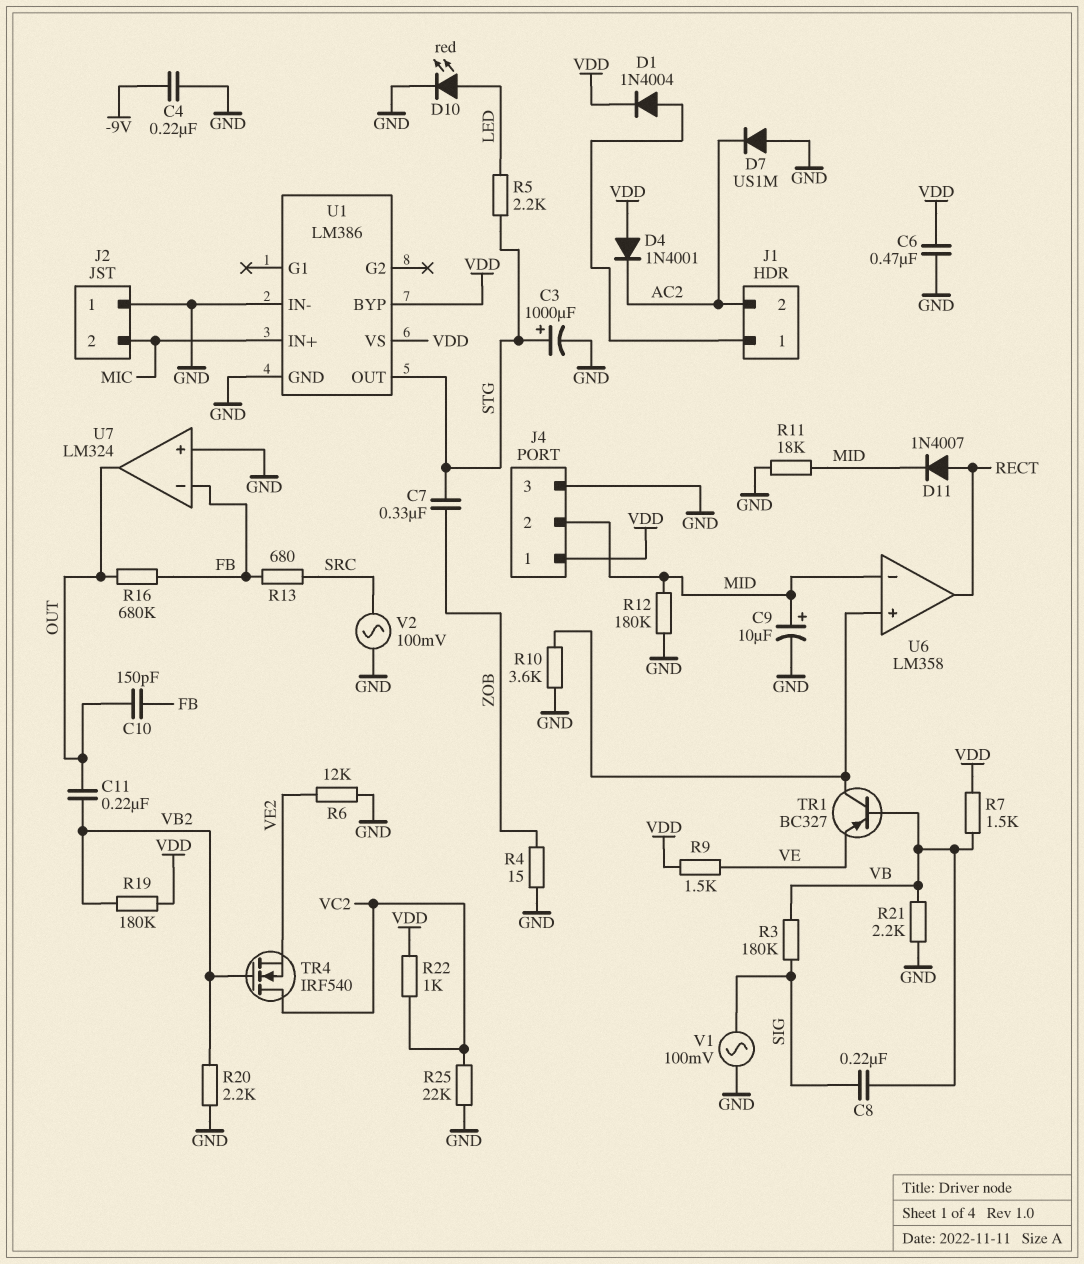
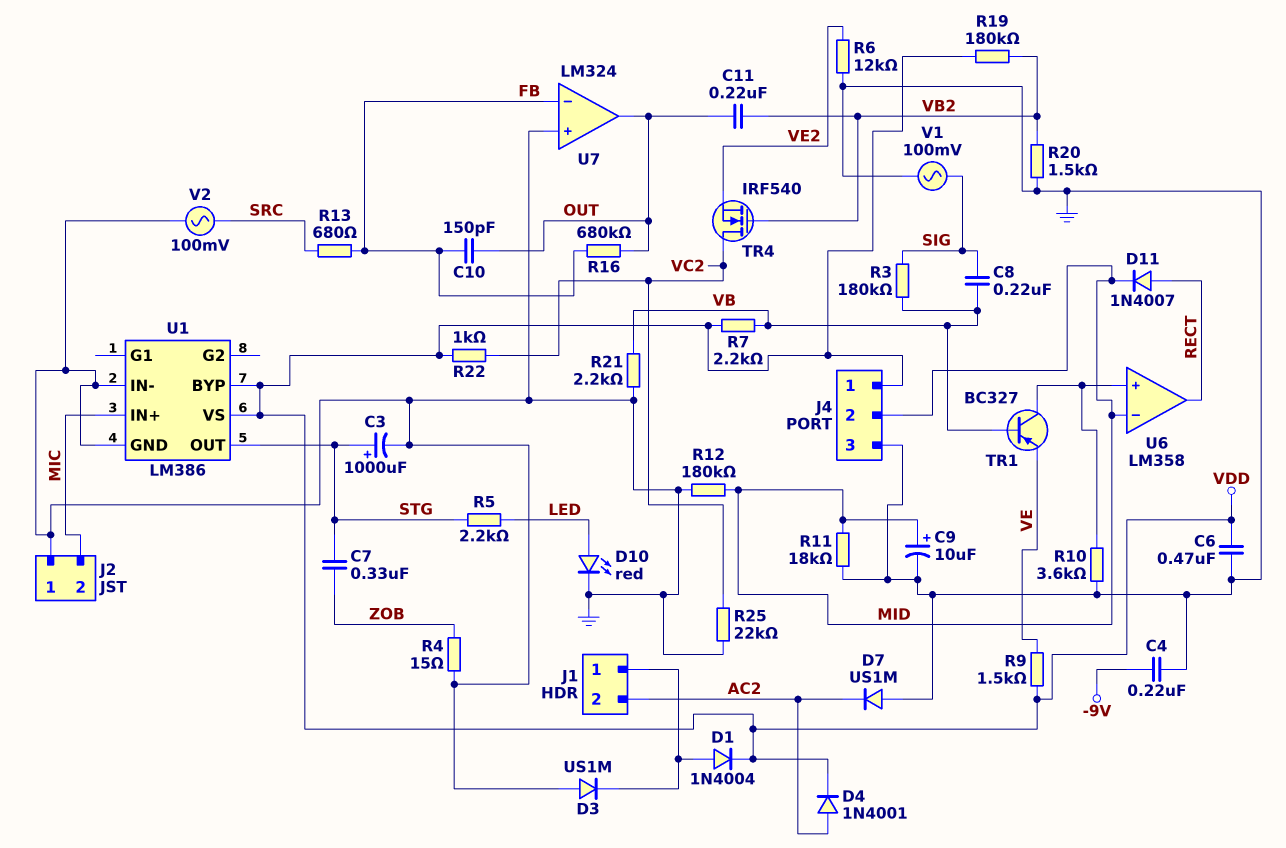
D3: none -> diode US1M (A GND, K J1/1)
D4: diode 1N4001 (A VDD, K AC2) -> diode 1N4001 (A AC2, K VDD)
R7: 1.5k (VB, VDD) -> 2.2k (VB, VDD)
R20: 2.2k (GND, VB2) -> 1.5k (GND, VB2)

